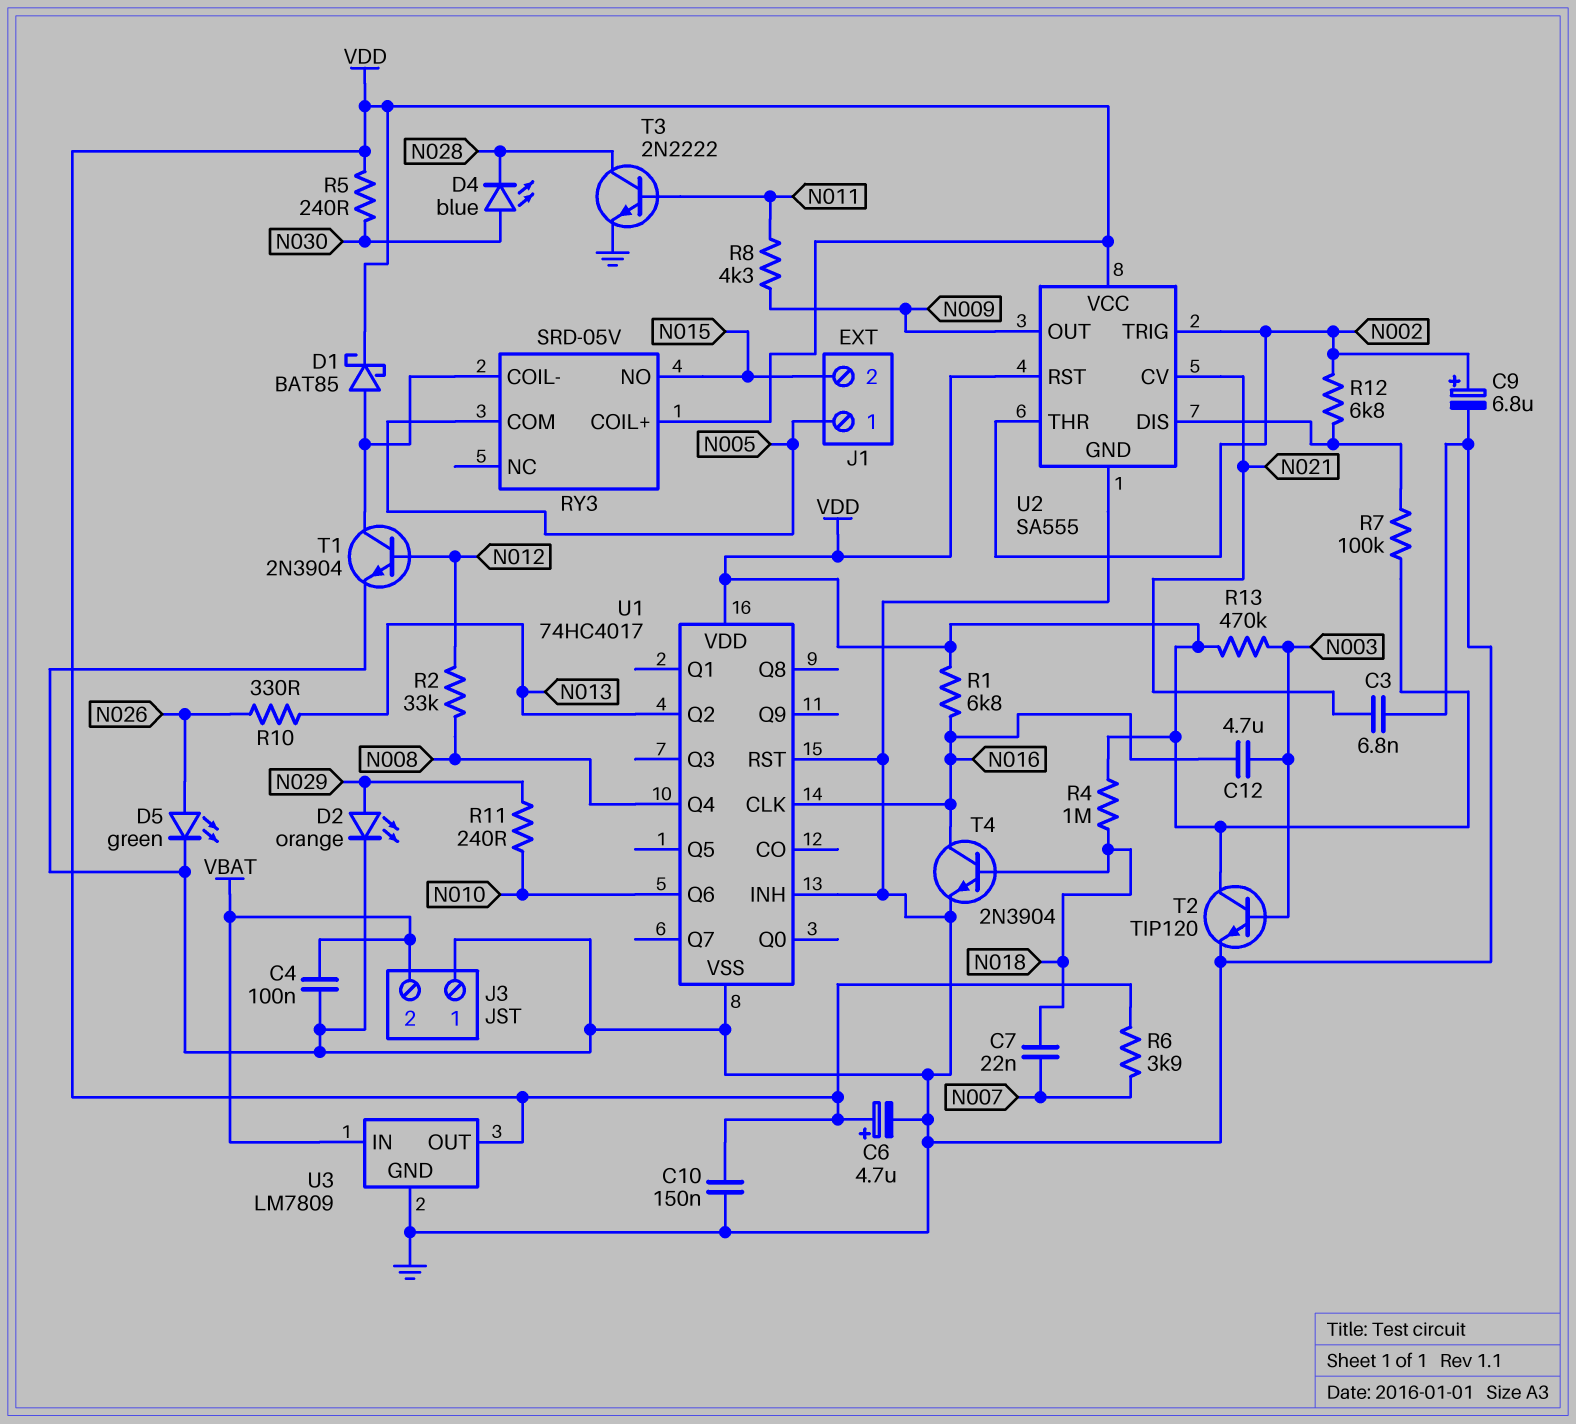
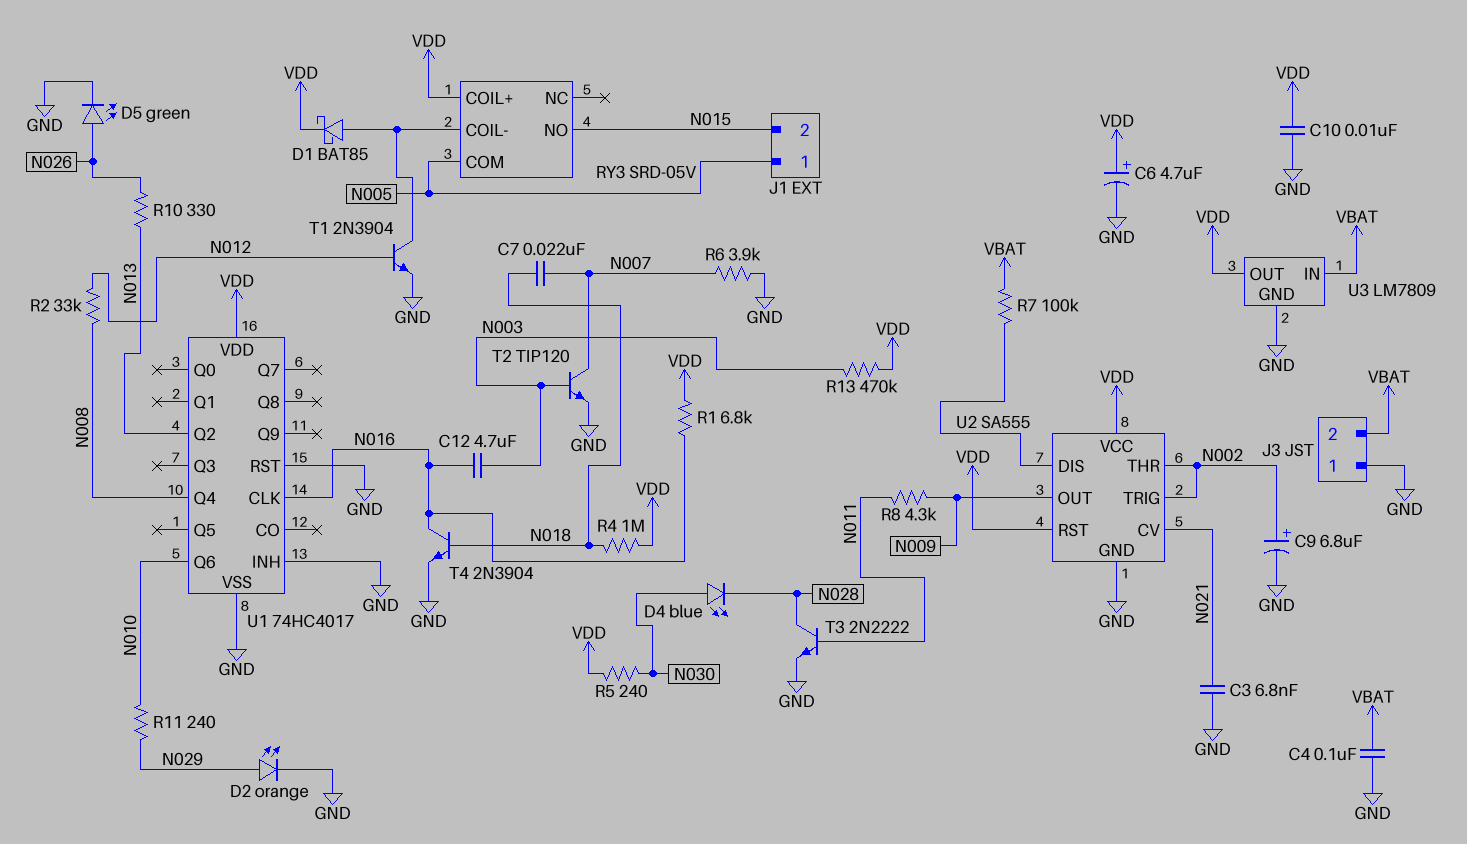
C10: 150nF (GND, VDD) -> 10nF (GND, VDD)
R6: 3.9k (N007, VDD) -> 3.9k (GND, N007)
R7: 100k (U2/DIS, VDD) -> 100k (U2/DIS, VBAT)
R12: 6.8k (N002, U2/DIS) -> none
T2: NPN TIP120 (B N003, C VDD, E GND) -> NPN TIP120 (B N003, C N007, E GND)

